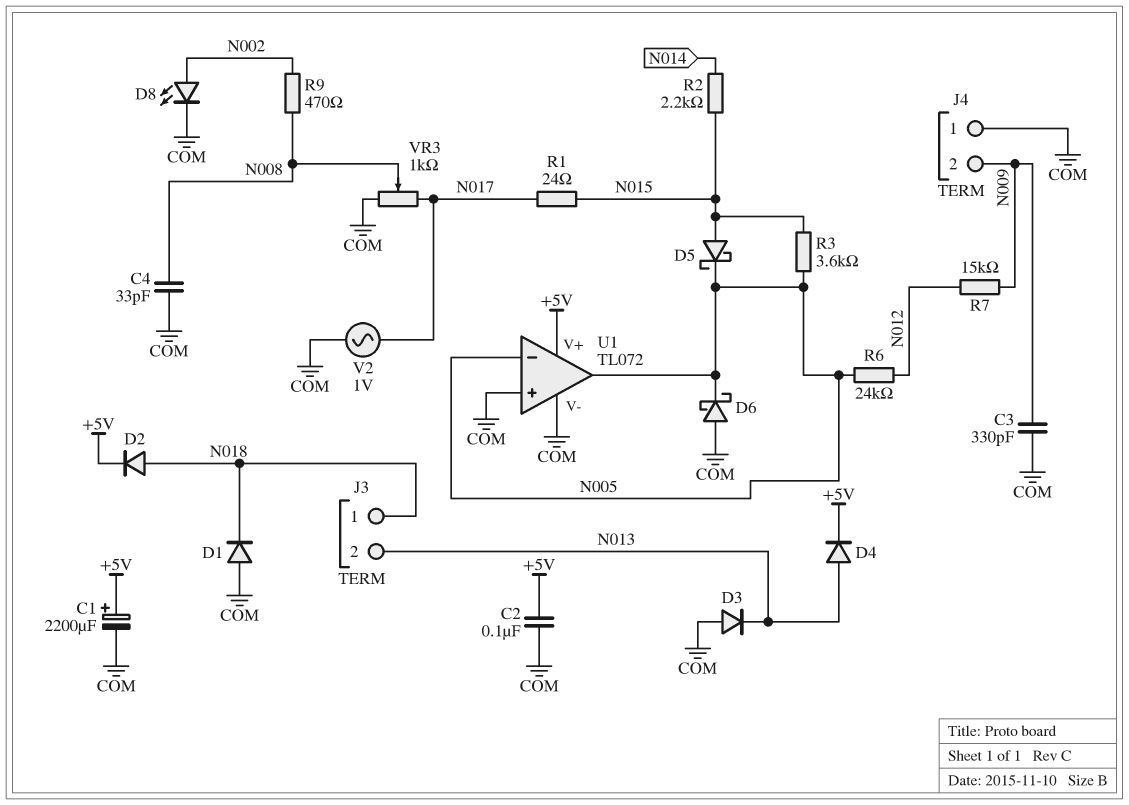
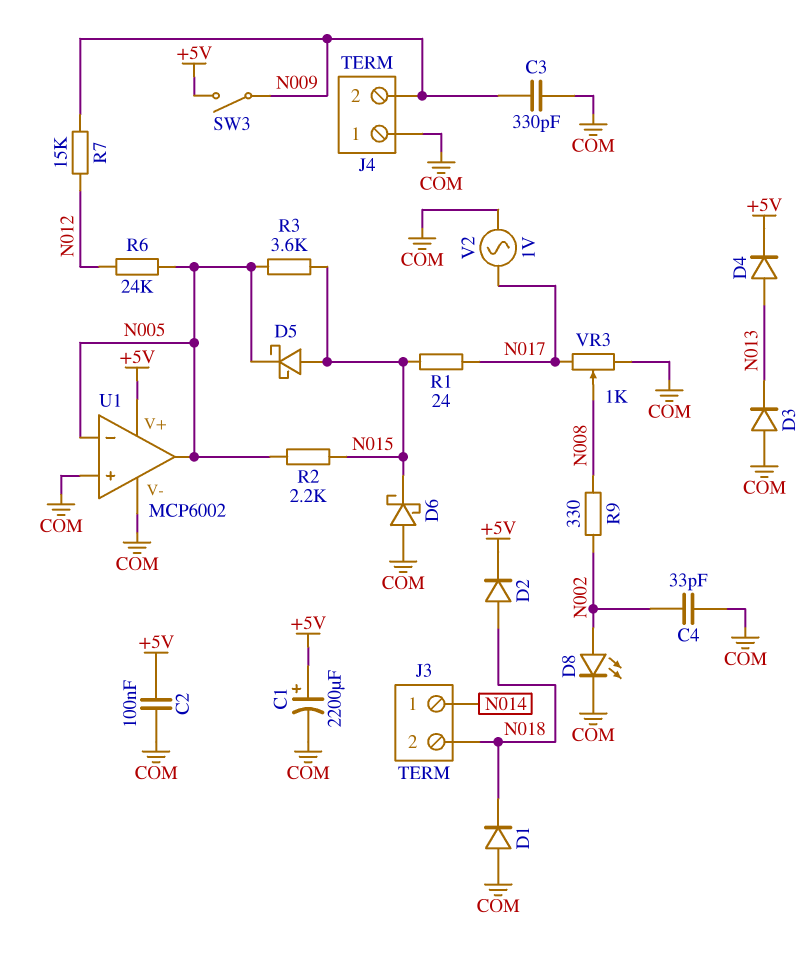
C4: 33pF (COM, N008) -> 33pF (COM, N002)
D6: schottky (A COM, K N005) -> schottky (A COM, K N015)
J3 pin 1: N018 -> N014
J3 pin 2: N013 -> N018
R2: 2.2k (N014, N015) -> 2.2k (N005, N015)
R9: 470 (N002, N008) -> 330 (N002, N008)
SW3: none -> switch (+5V, N009)
U1: TL072 -> MCP6002

